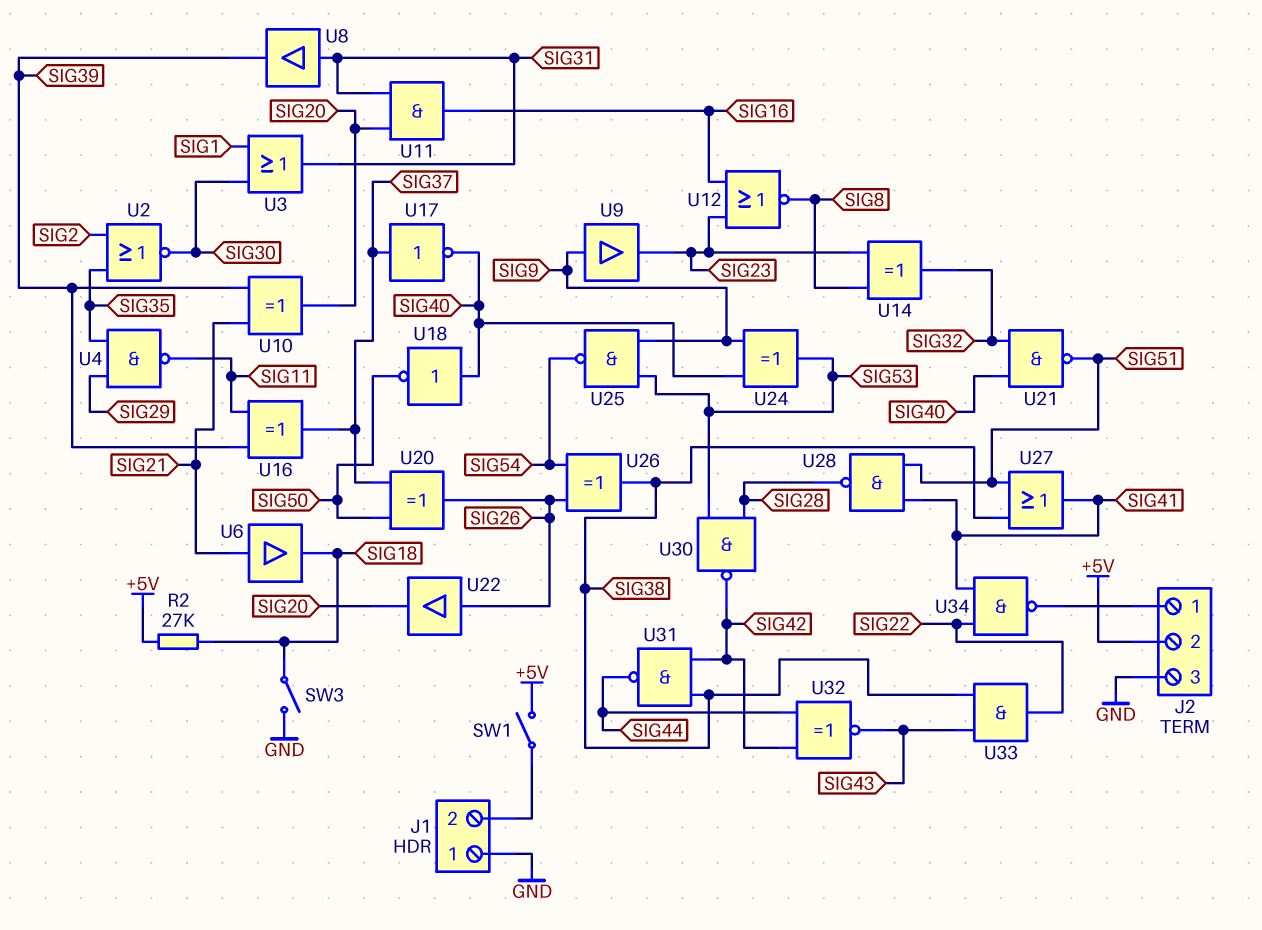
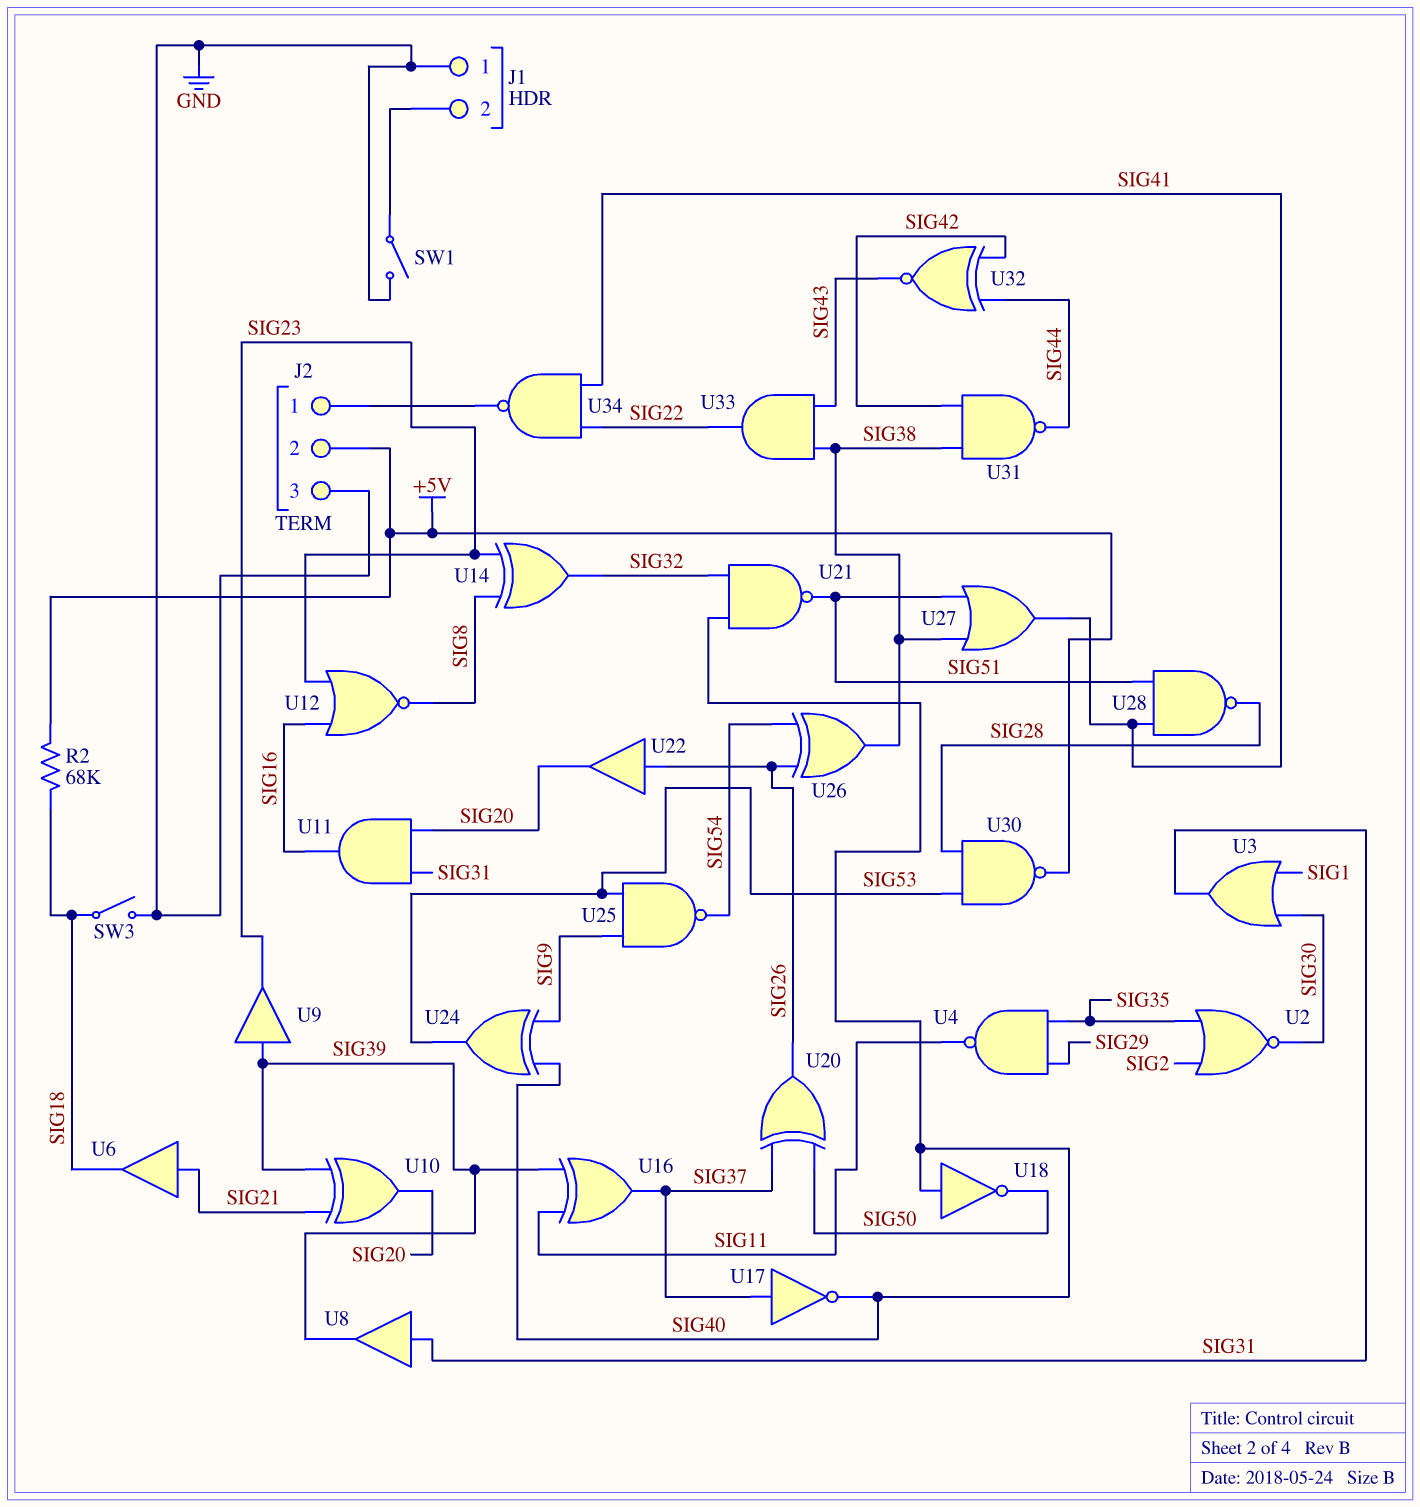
R2: 27k (+5V, SIG18) -> 68k (+5V, SIG18)
SW1: switch (+5V, J1/2) -> switch (GND, J1/2)
U9: buffer (in SIG9, out SIG23) -> buffer (in SIG39, out SIG23)
U30: NAND (in SIG28, in SIG53, out SIG42) -> NAND (in SIG28, in SIG53, out +5V)

